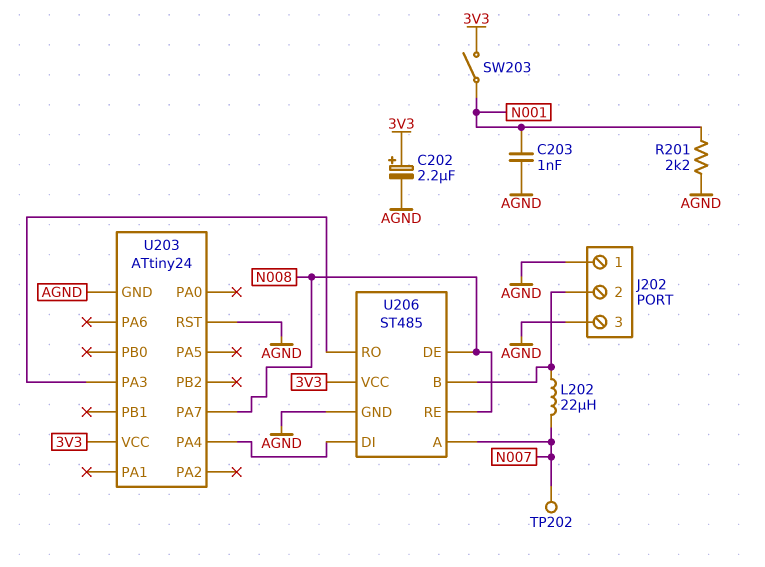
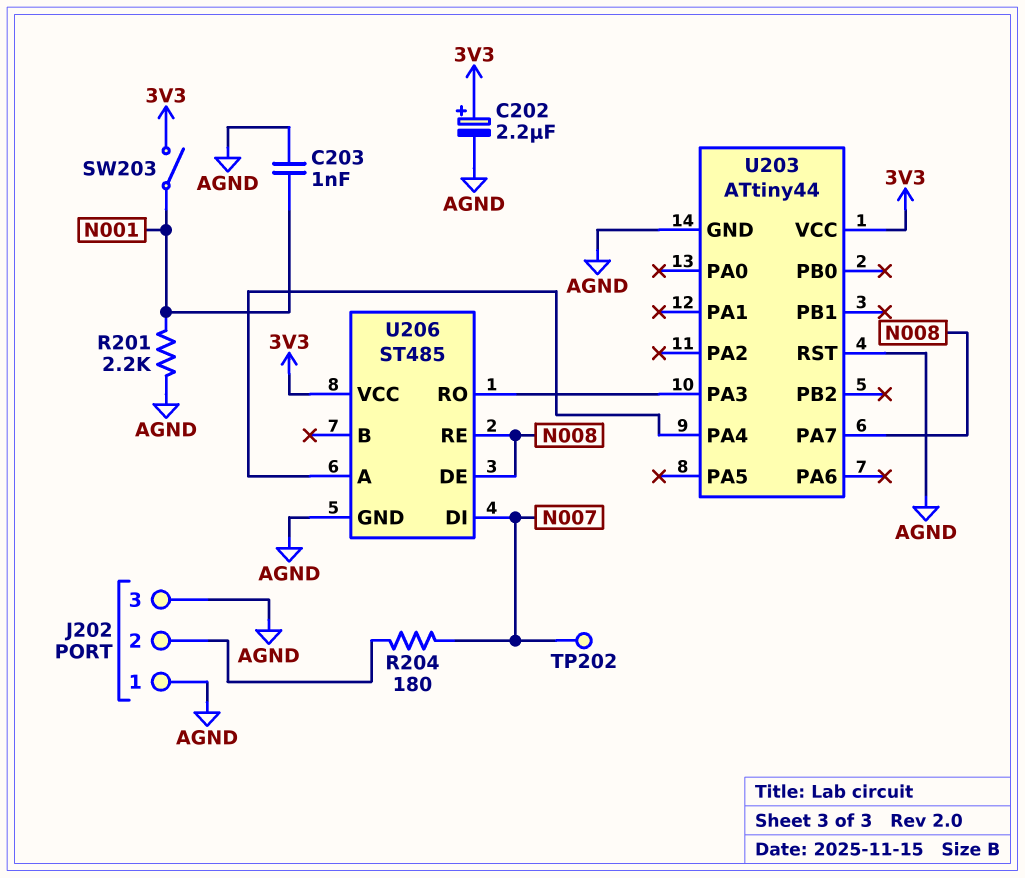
L202: 22uH (J202/2, N007) -> none
R204: none -> 180 (J202/2, N007)
U203: ATtiny24 -> ATtiny44
U206 pin A: N007 -> U203/PA4
U206 pin B: J202/2 -> none
U206 pin DI: U203/PA4 -> N007

